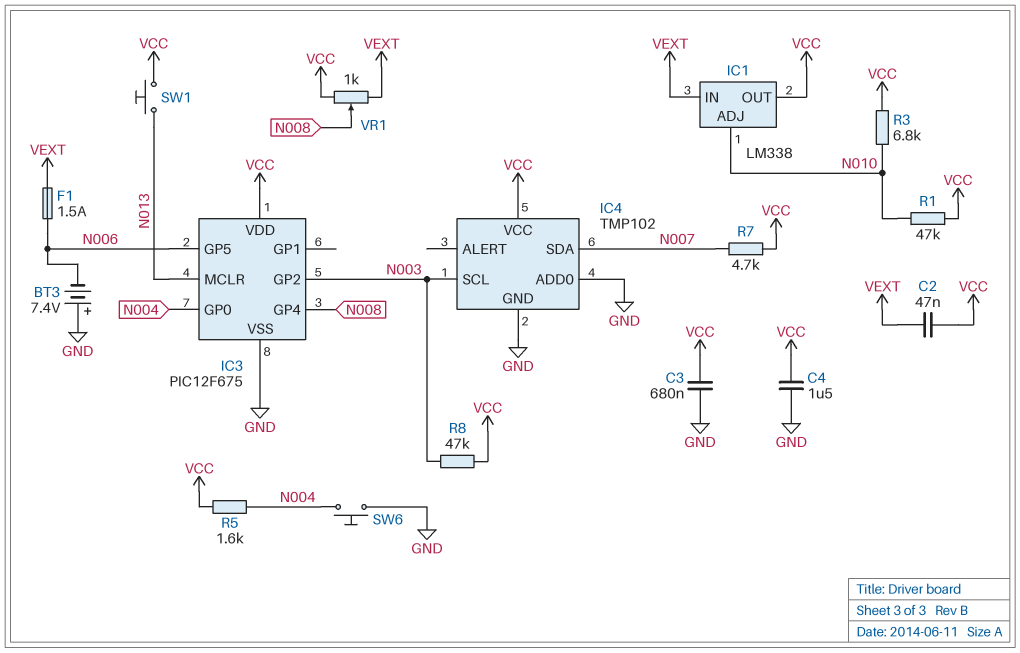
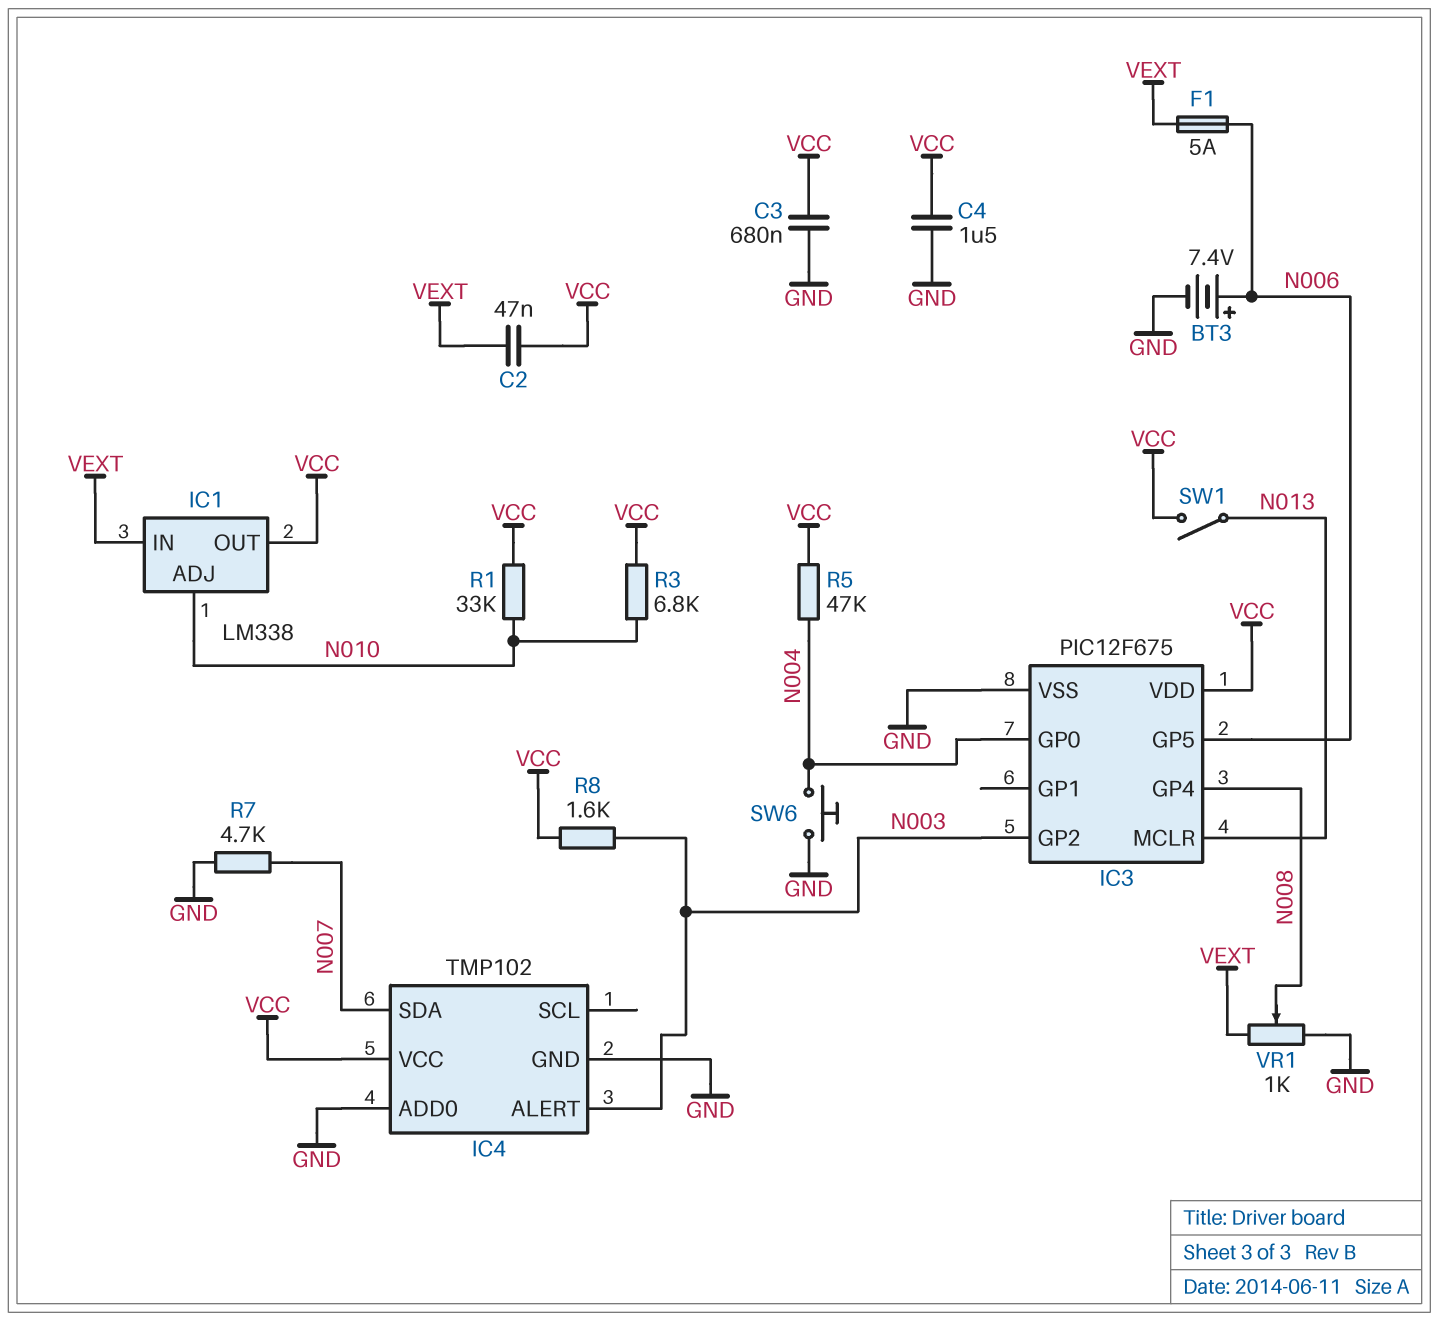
BT3: 7.4V (plus GND, minus N006) -> 7.4V (plus N006, minus GND)
F1: 1.5A (N006, VEXT) -> 5A (N006, VEXT)
IC4 pin ALERT: none -> N003
IC4 pin SCL: N003 -> none
R1: 47k (N010, VCC) -> 33k (N010, VCC)
R5: 1.6k (N004, VCC) -> 47k (N004, VCC)
R7: 4.7k (N007, VCC) -> 4.7k (GND, N007)
R8: 47k (N003, VCC) -> 1.6k (N003, VCC)
SW1: button (N013, VCC) -> switch (N013, VCC)
VR1: 1k (VCC, VEXT, wiper N008) -> 1k (GND, VEXT, wiper N008)

